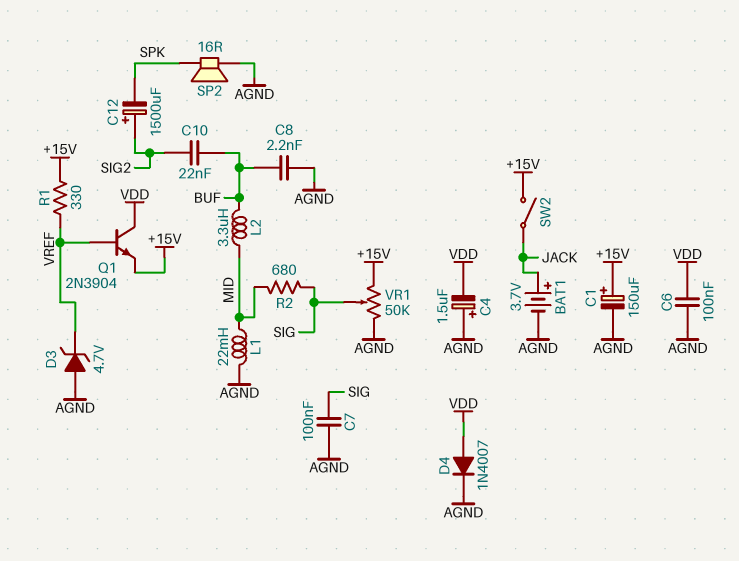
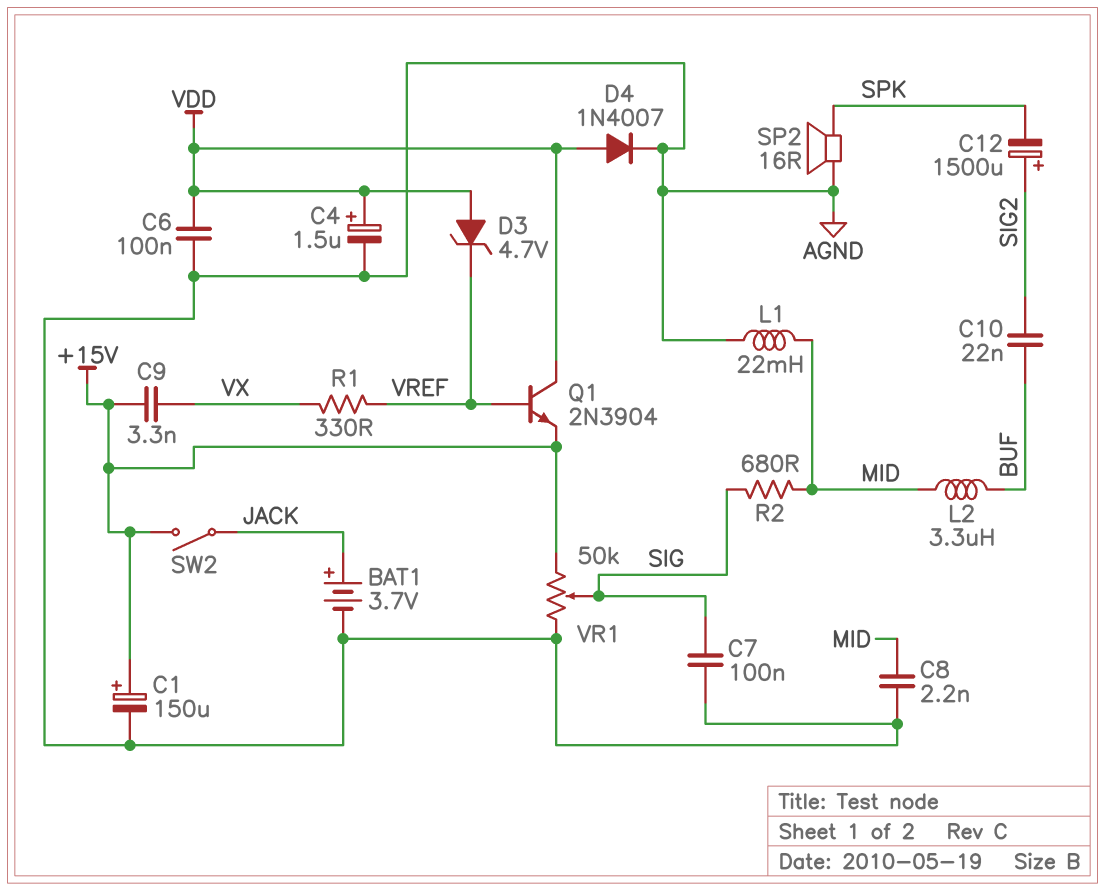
C4: 1.5uF (plus AGND, minus VDD) -> 1.5uF (plus VDD, minus AGND)
C8: 2.2nF (AGND, BUF) -> 2.2nF (AGND, MID)
C9: none -> 3.3nF (+15V, VX)
D3: zener 4.7V (A AGND, K VREF) -> zener 4.7V (A VDD, K VREF)
R1: 330 (+15V, VREF) -> 330 (VREF, VX)

